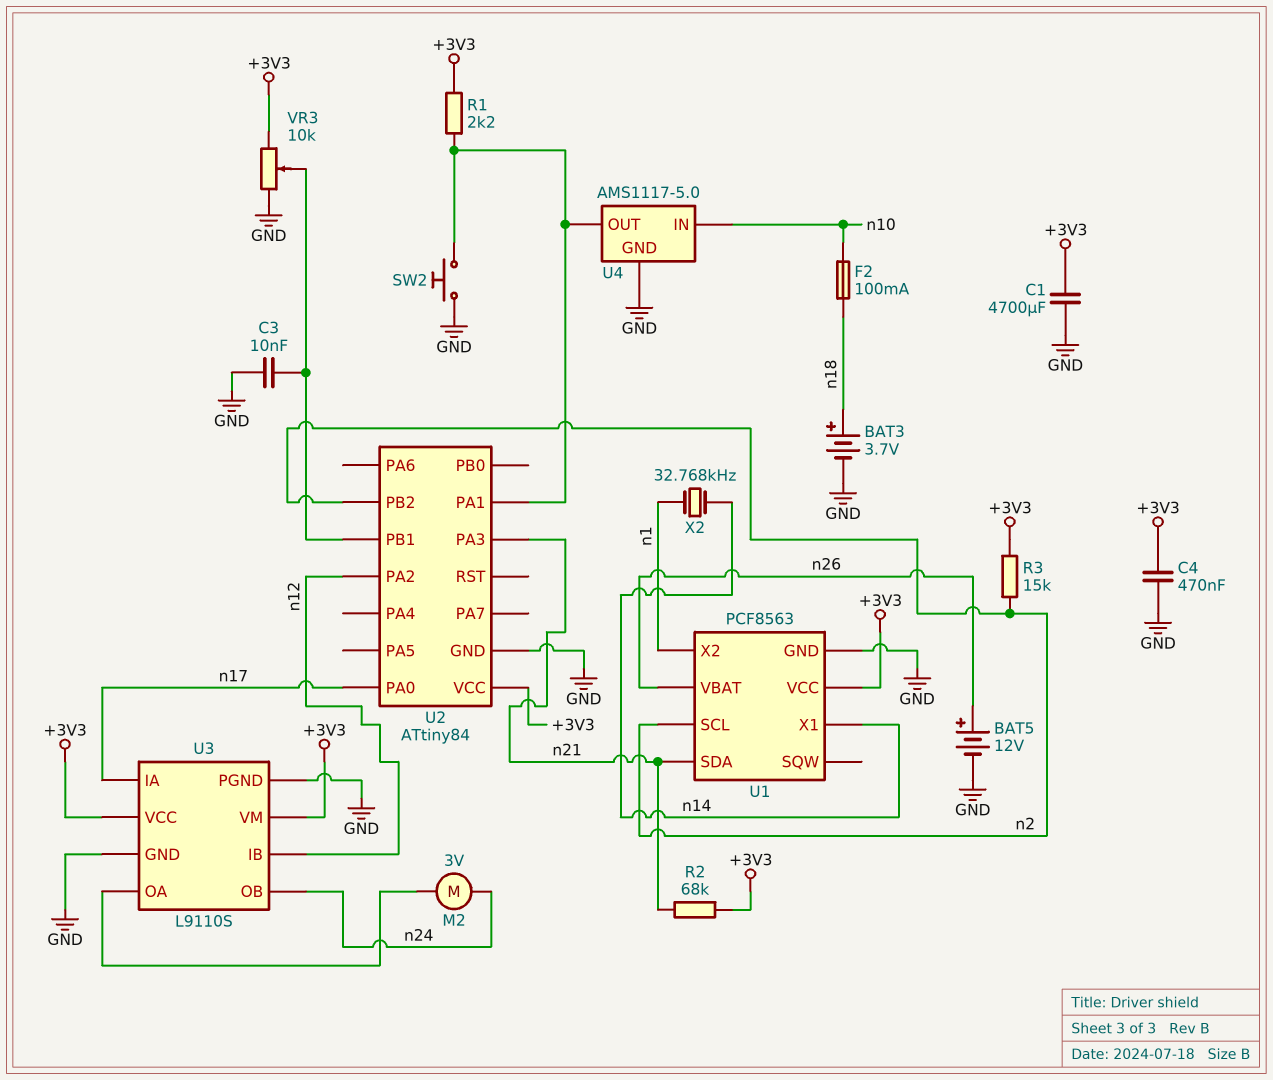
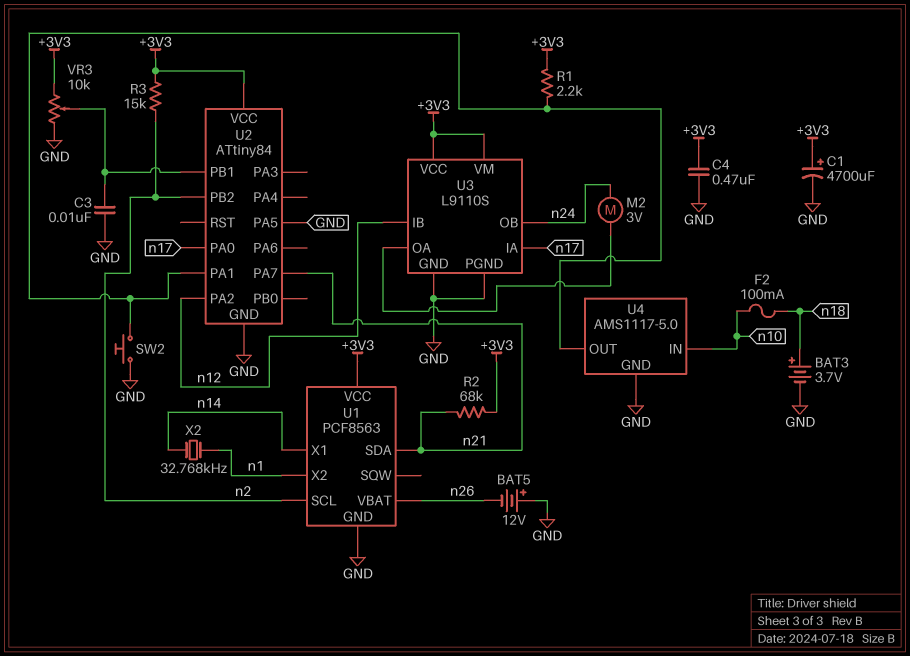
BAT5: 12V (plus n26, minus GND) -> 12V (plus GND, minus n26)
C1: 4700uF (+3V3, GND) -> 4700uF (plus +3V3, minus GND)
U2 pin PA3: n21 -> none
U2 pin PA5: none -> GND
U2 pin PA7: none -> n21

